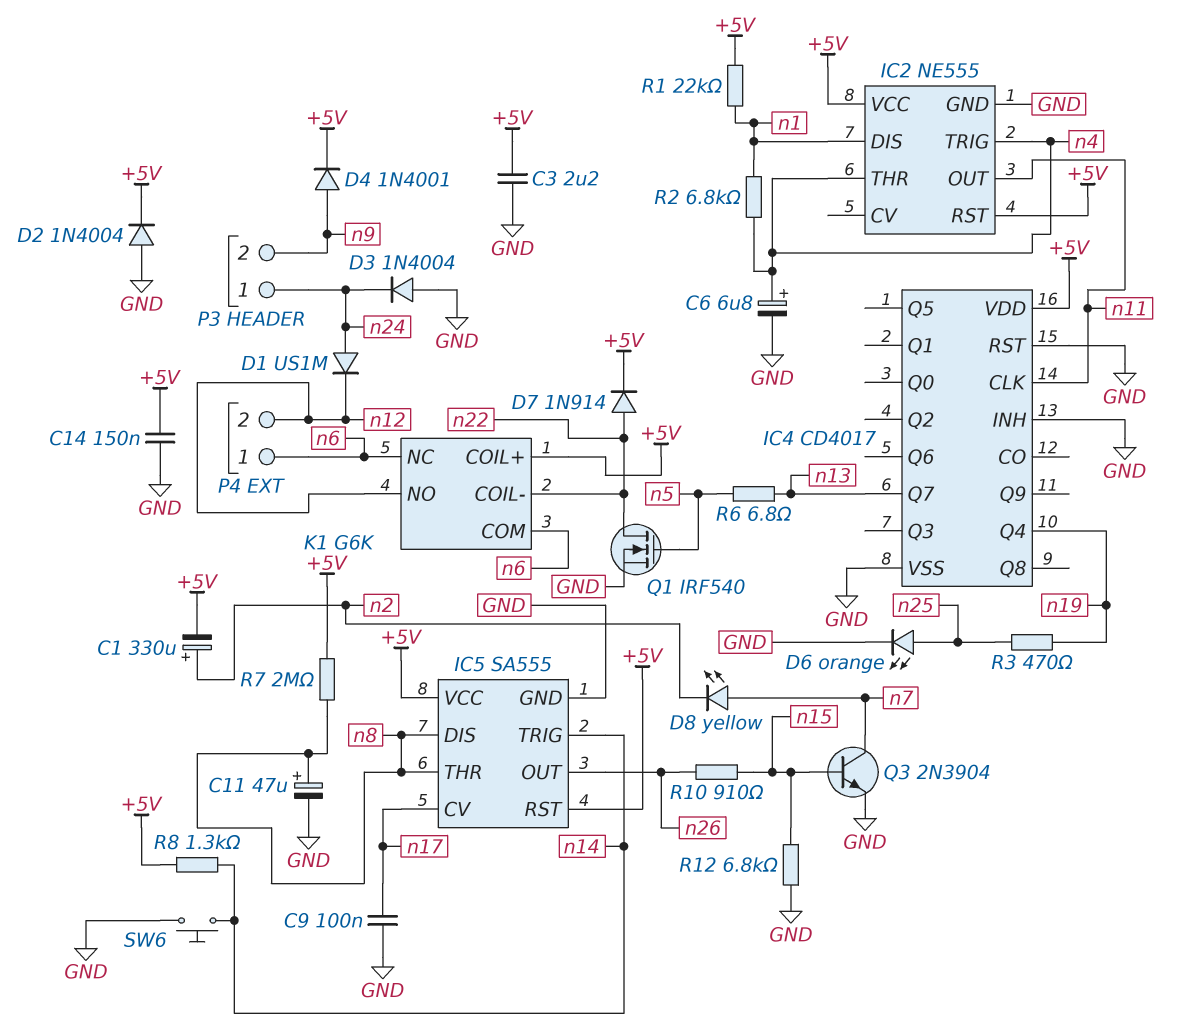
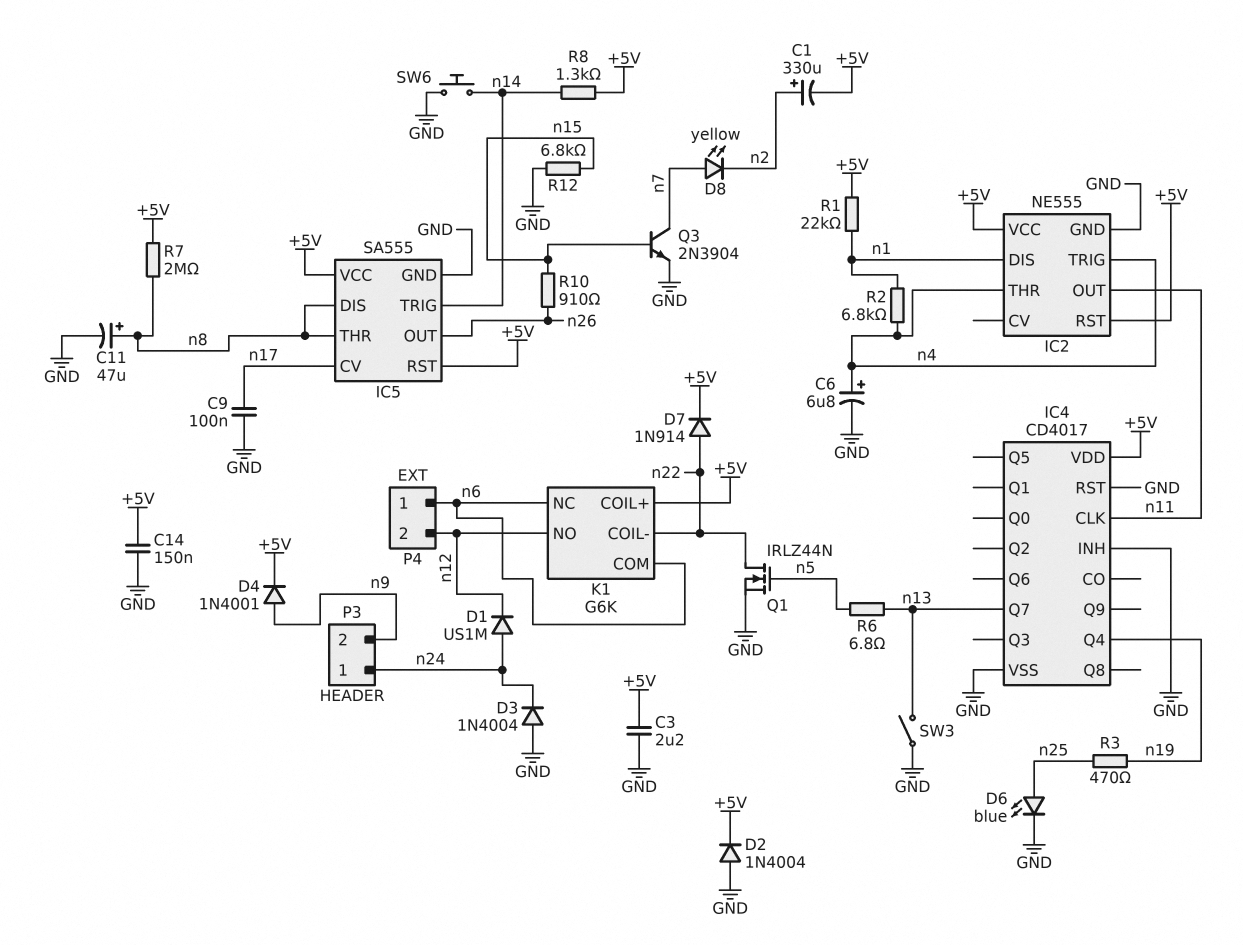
D6: LED orange (A n25, K GND) -> LED blue (A n25, K GND)
Q1: NMOS IRF540 (G n5, D n22, S GND) -> NMOS IRLZ44N (G n5, D n22, S GND)
SW3: none -> switch (GND, n13)

